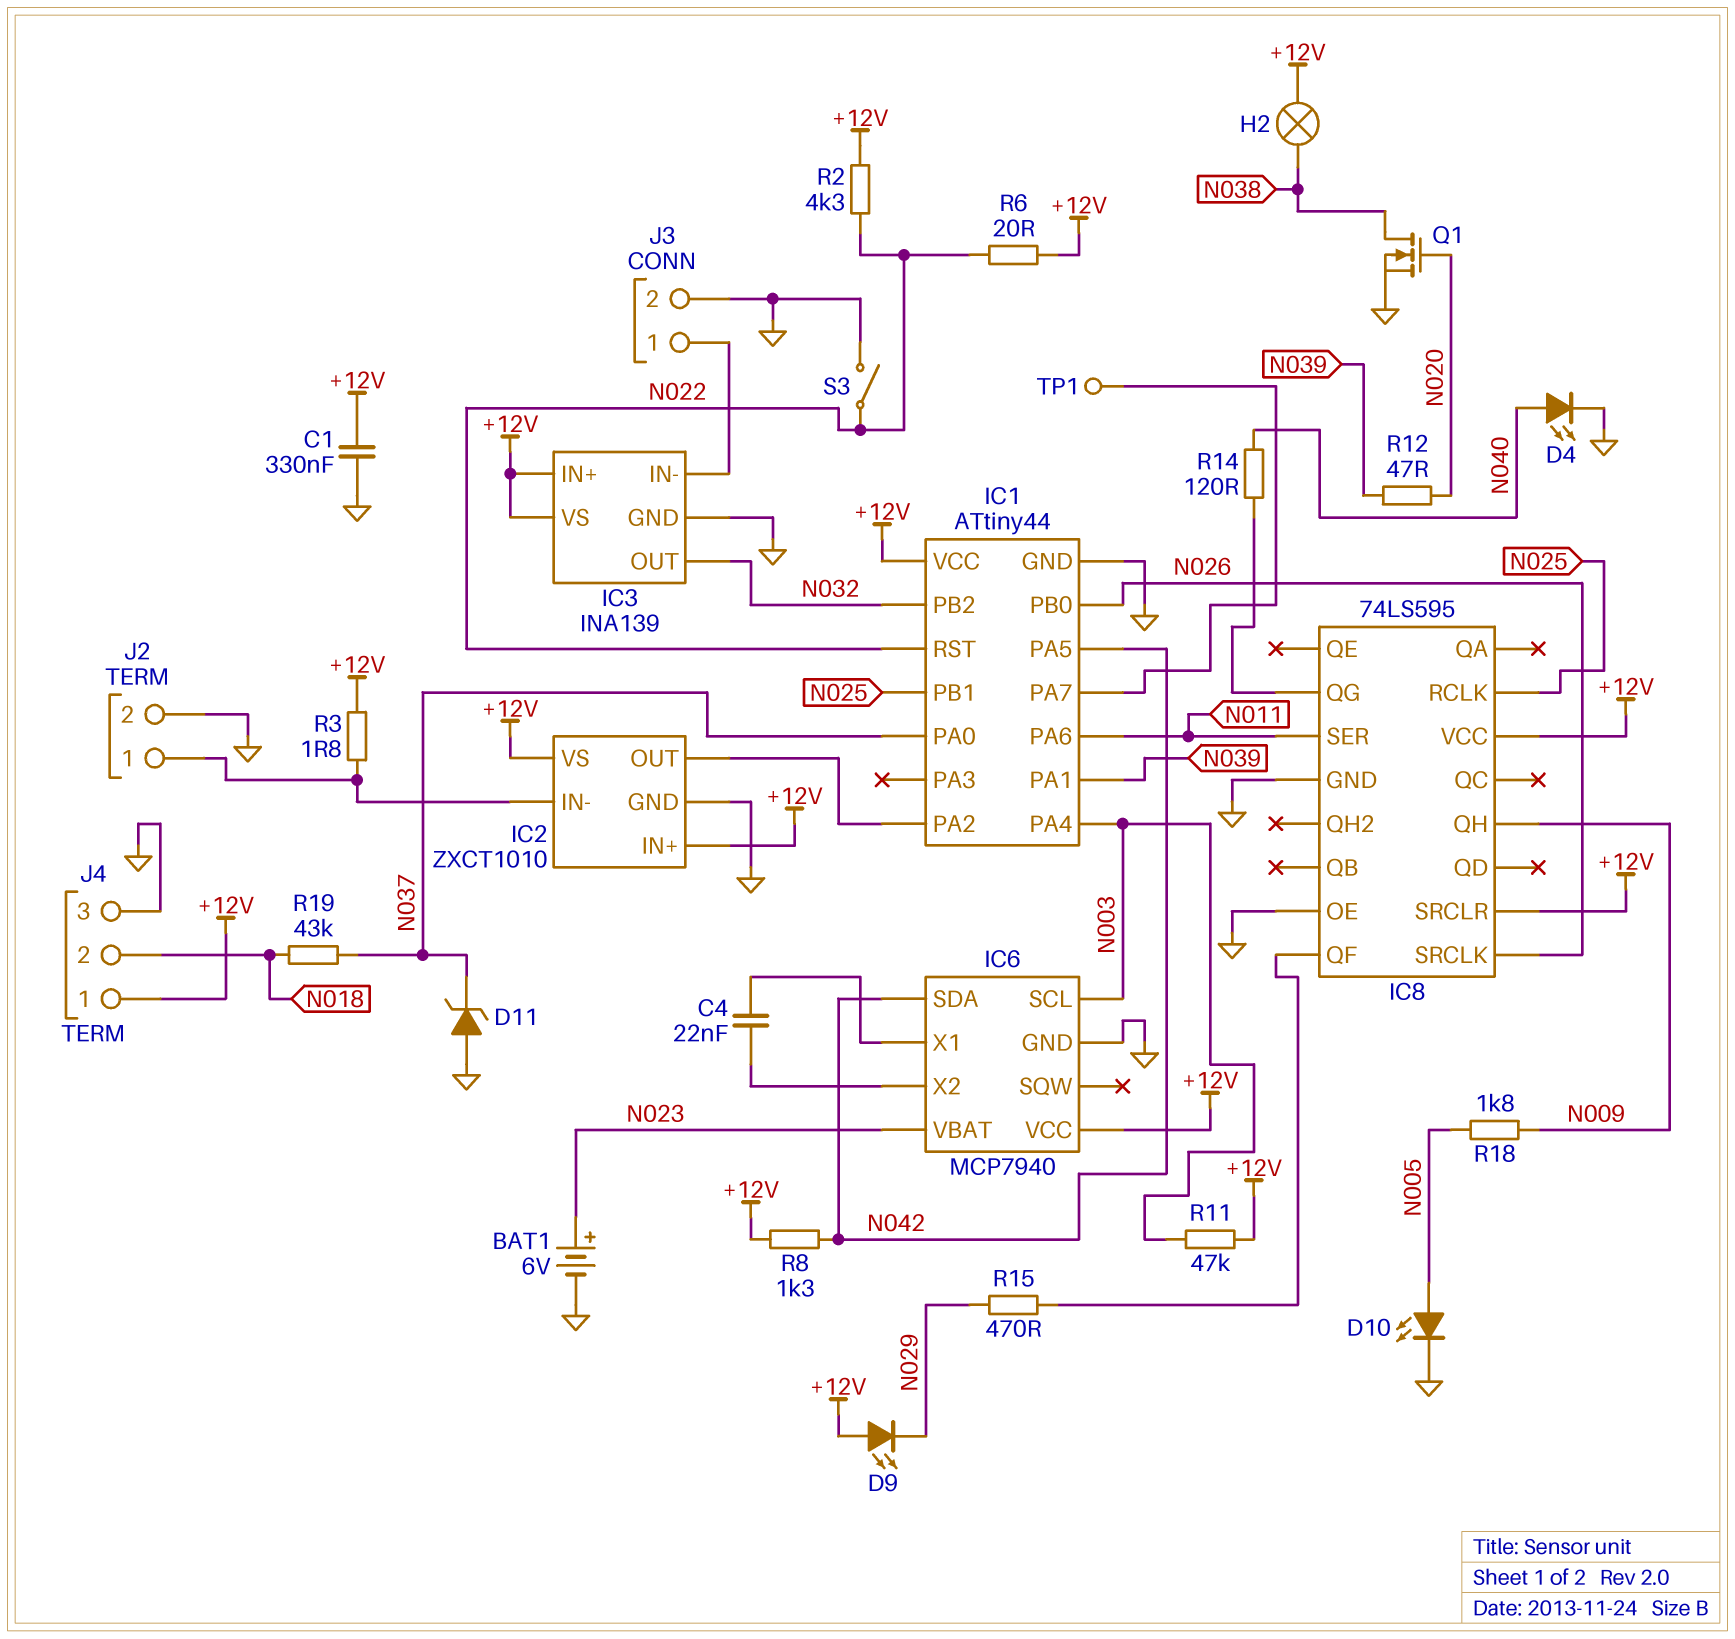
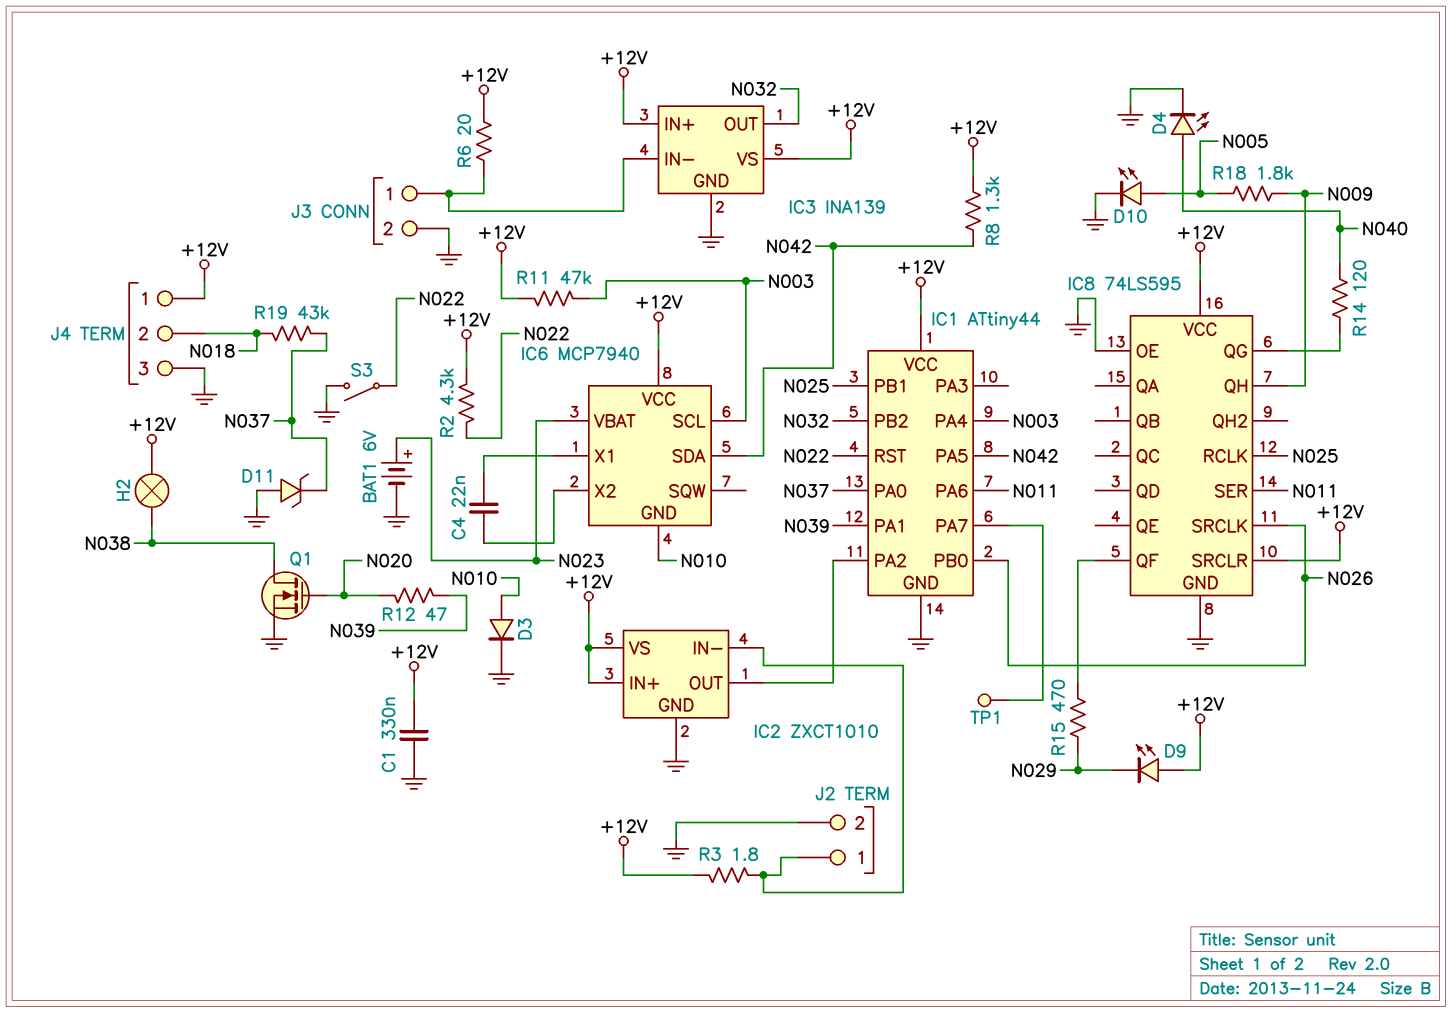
D3: none -> diode (A N010, K GND)
IC6 pin GND: GND -> N010
R6: 20 (+12V, N022) -> 20 (+12V, IC3/IN-)

